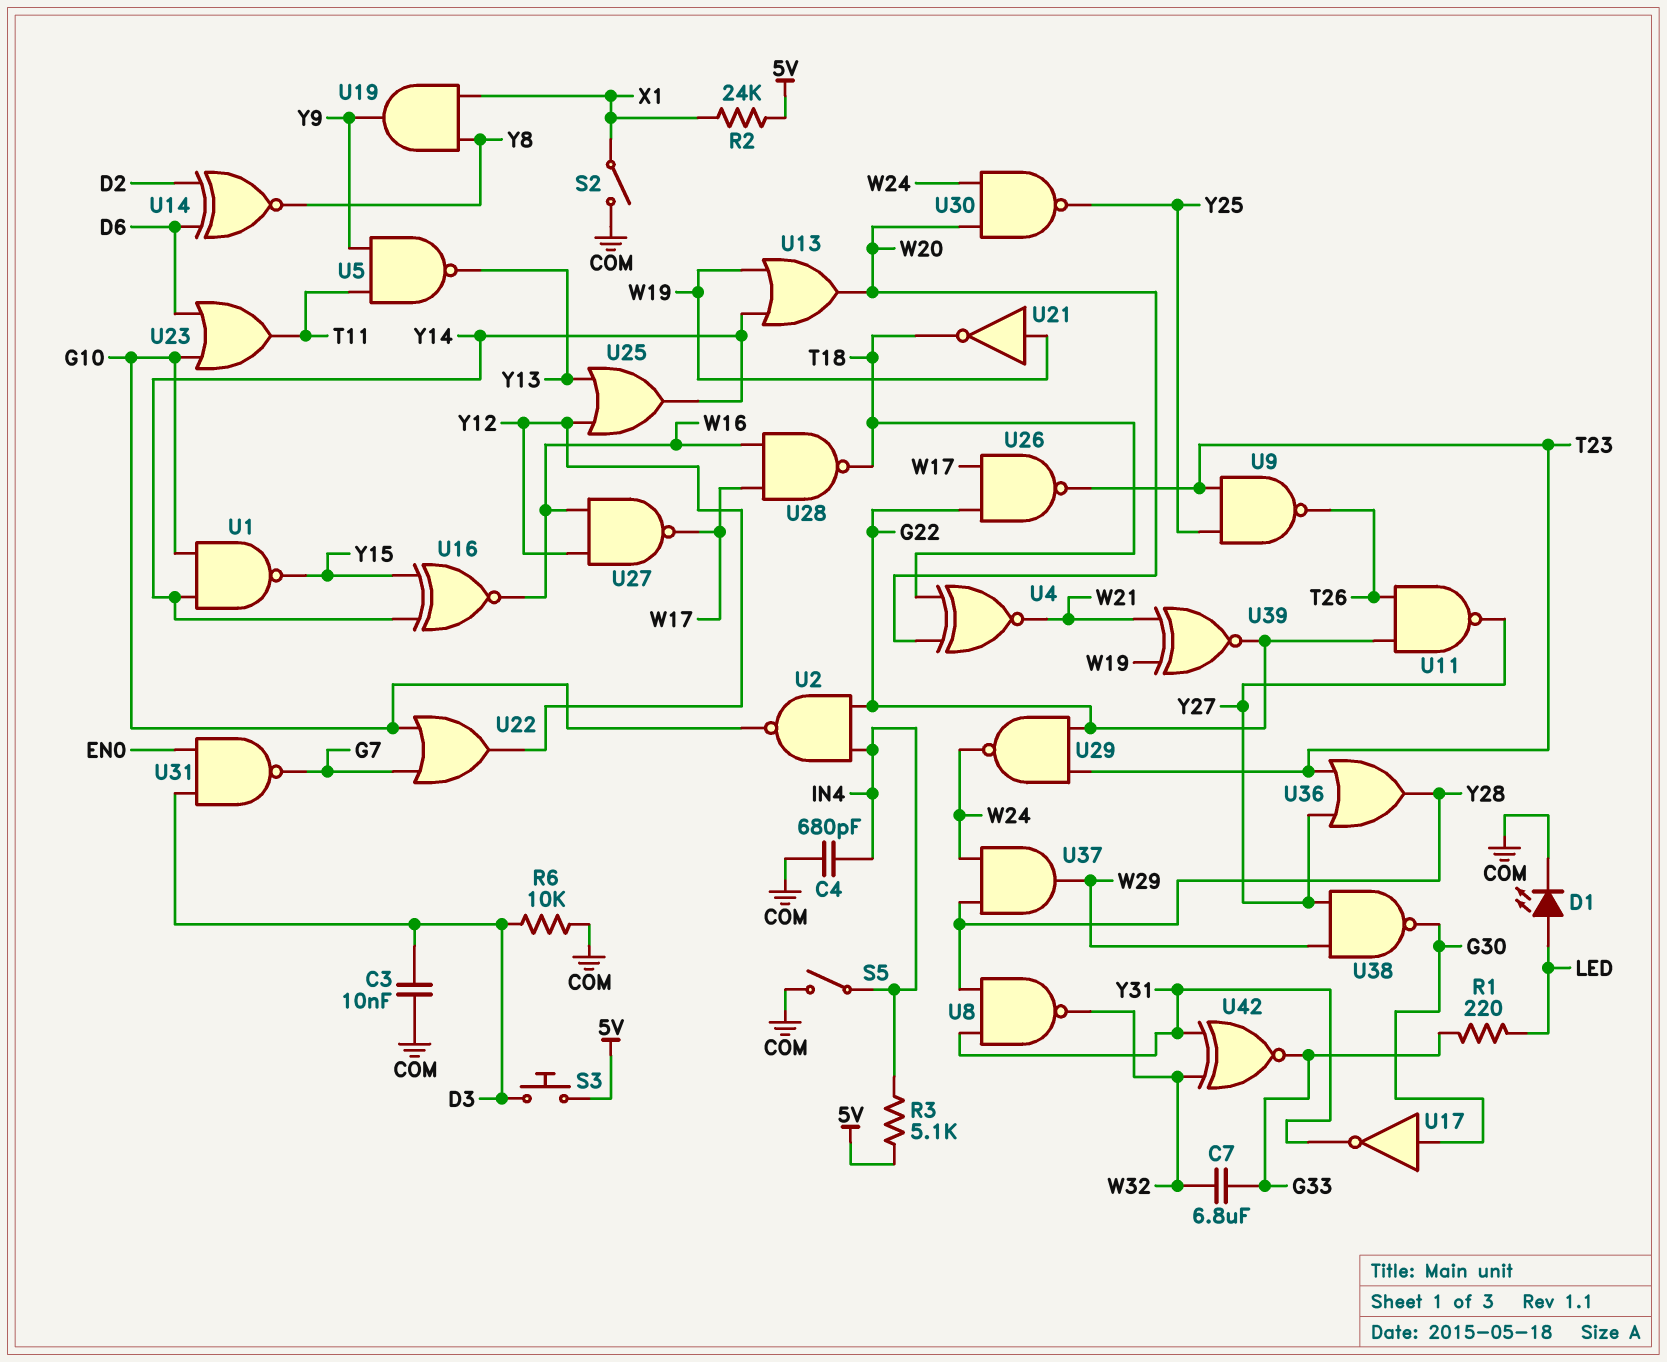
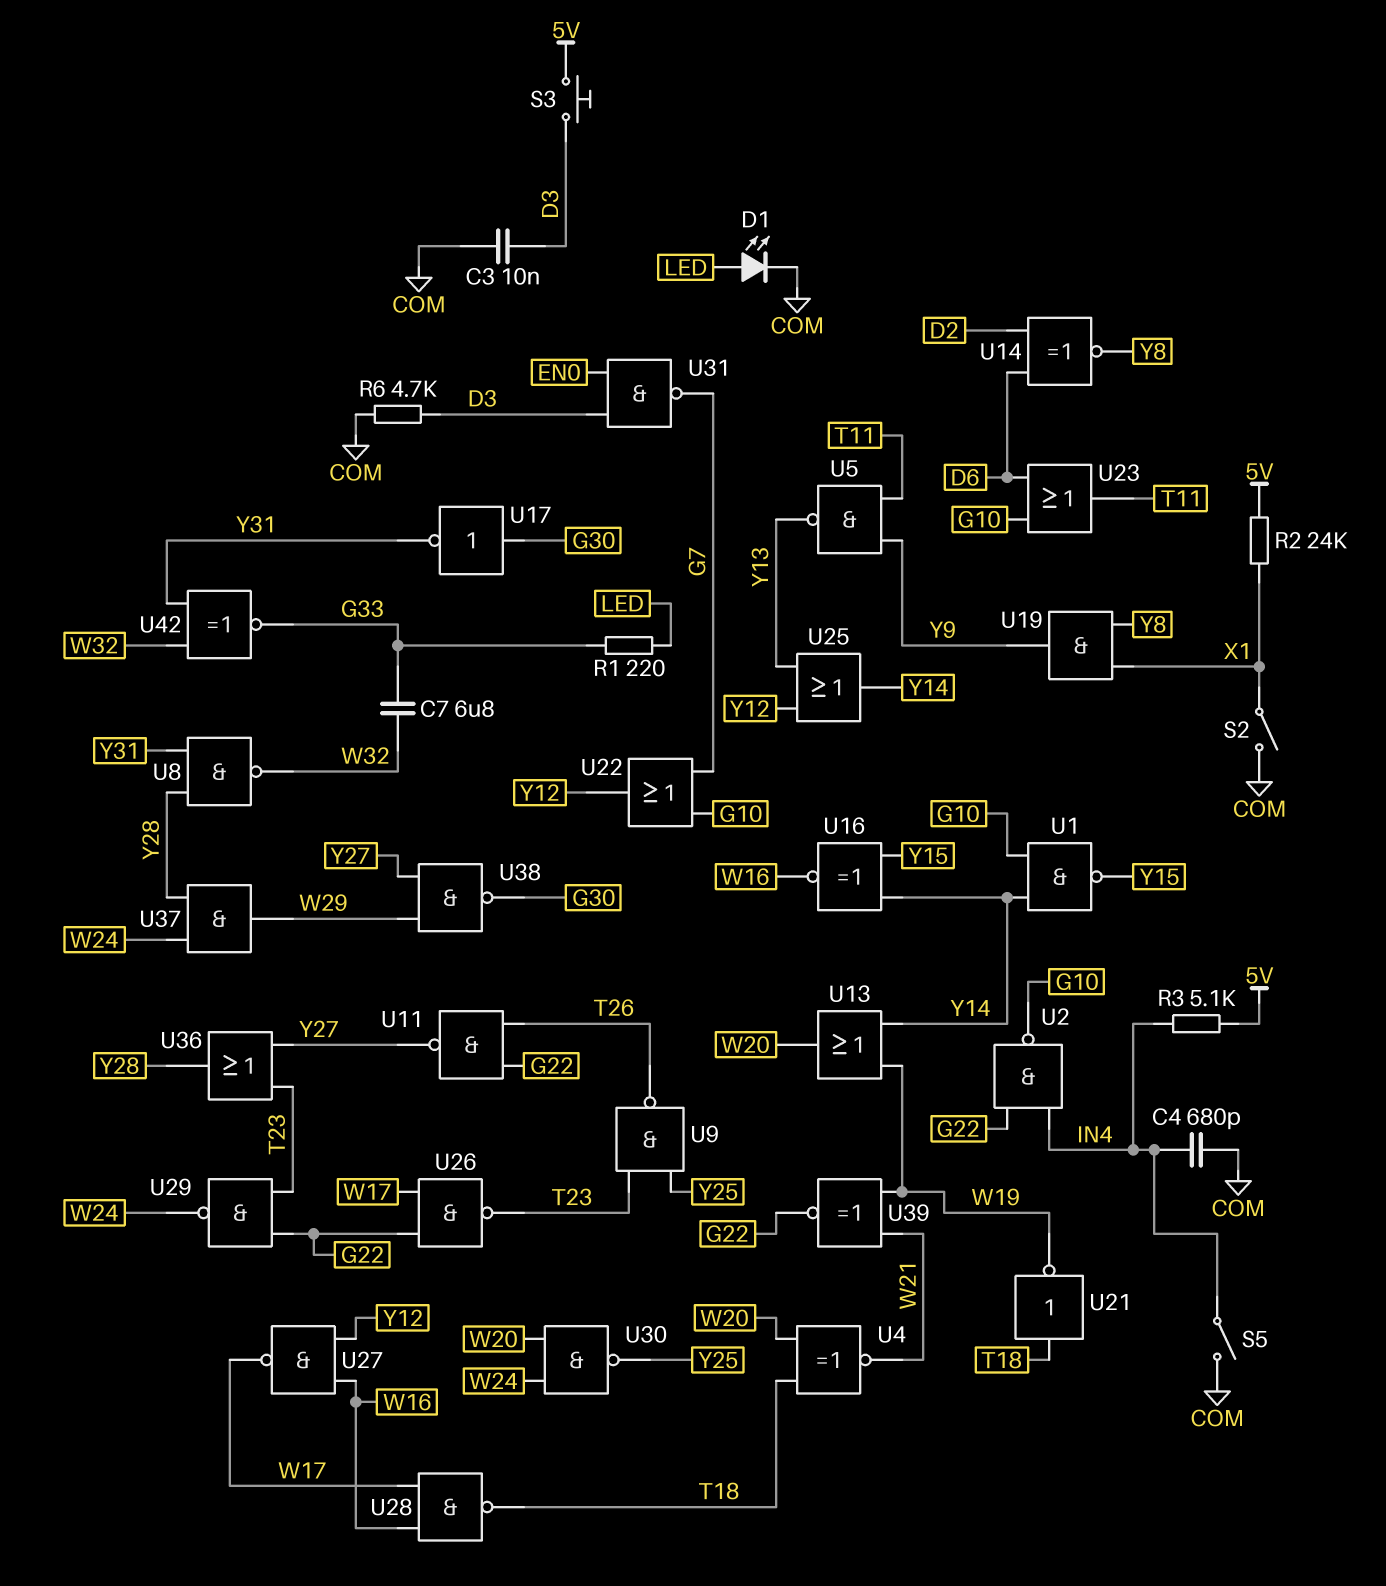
R6: 10k (COM, D3) -> 4.7k (COM, D3)
U21: NOT (in W19, out T18) -> NOT (in T18, out W19)

